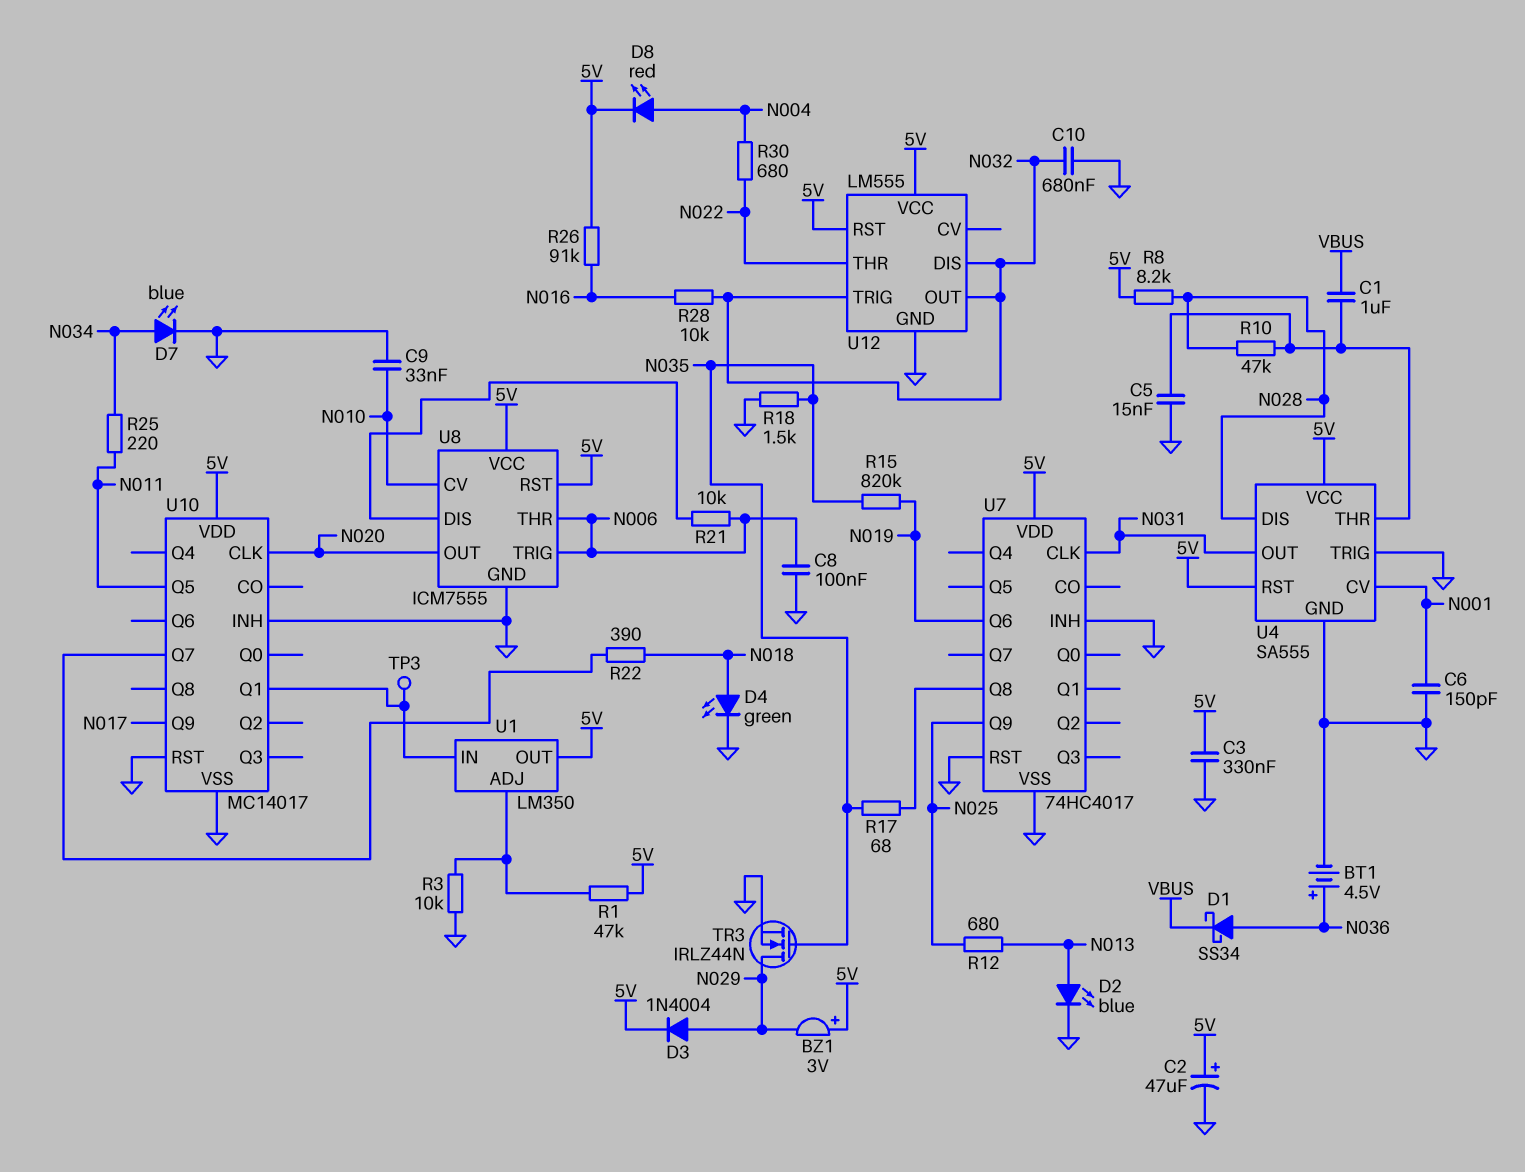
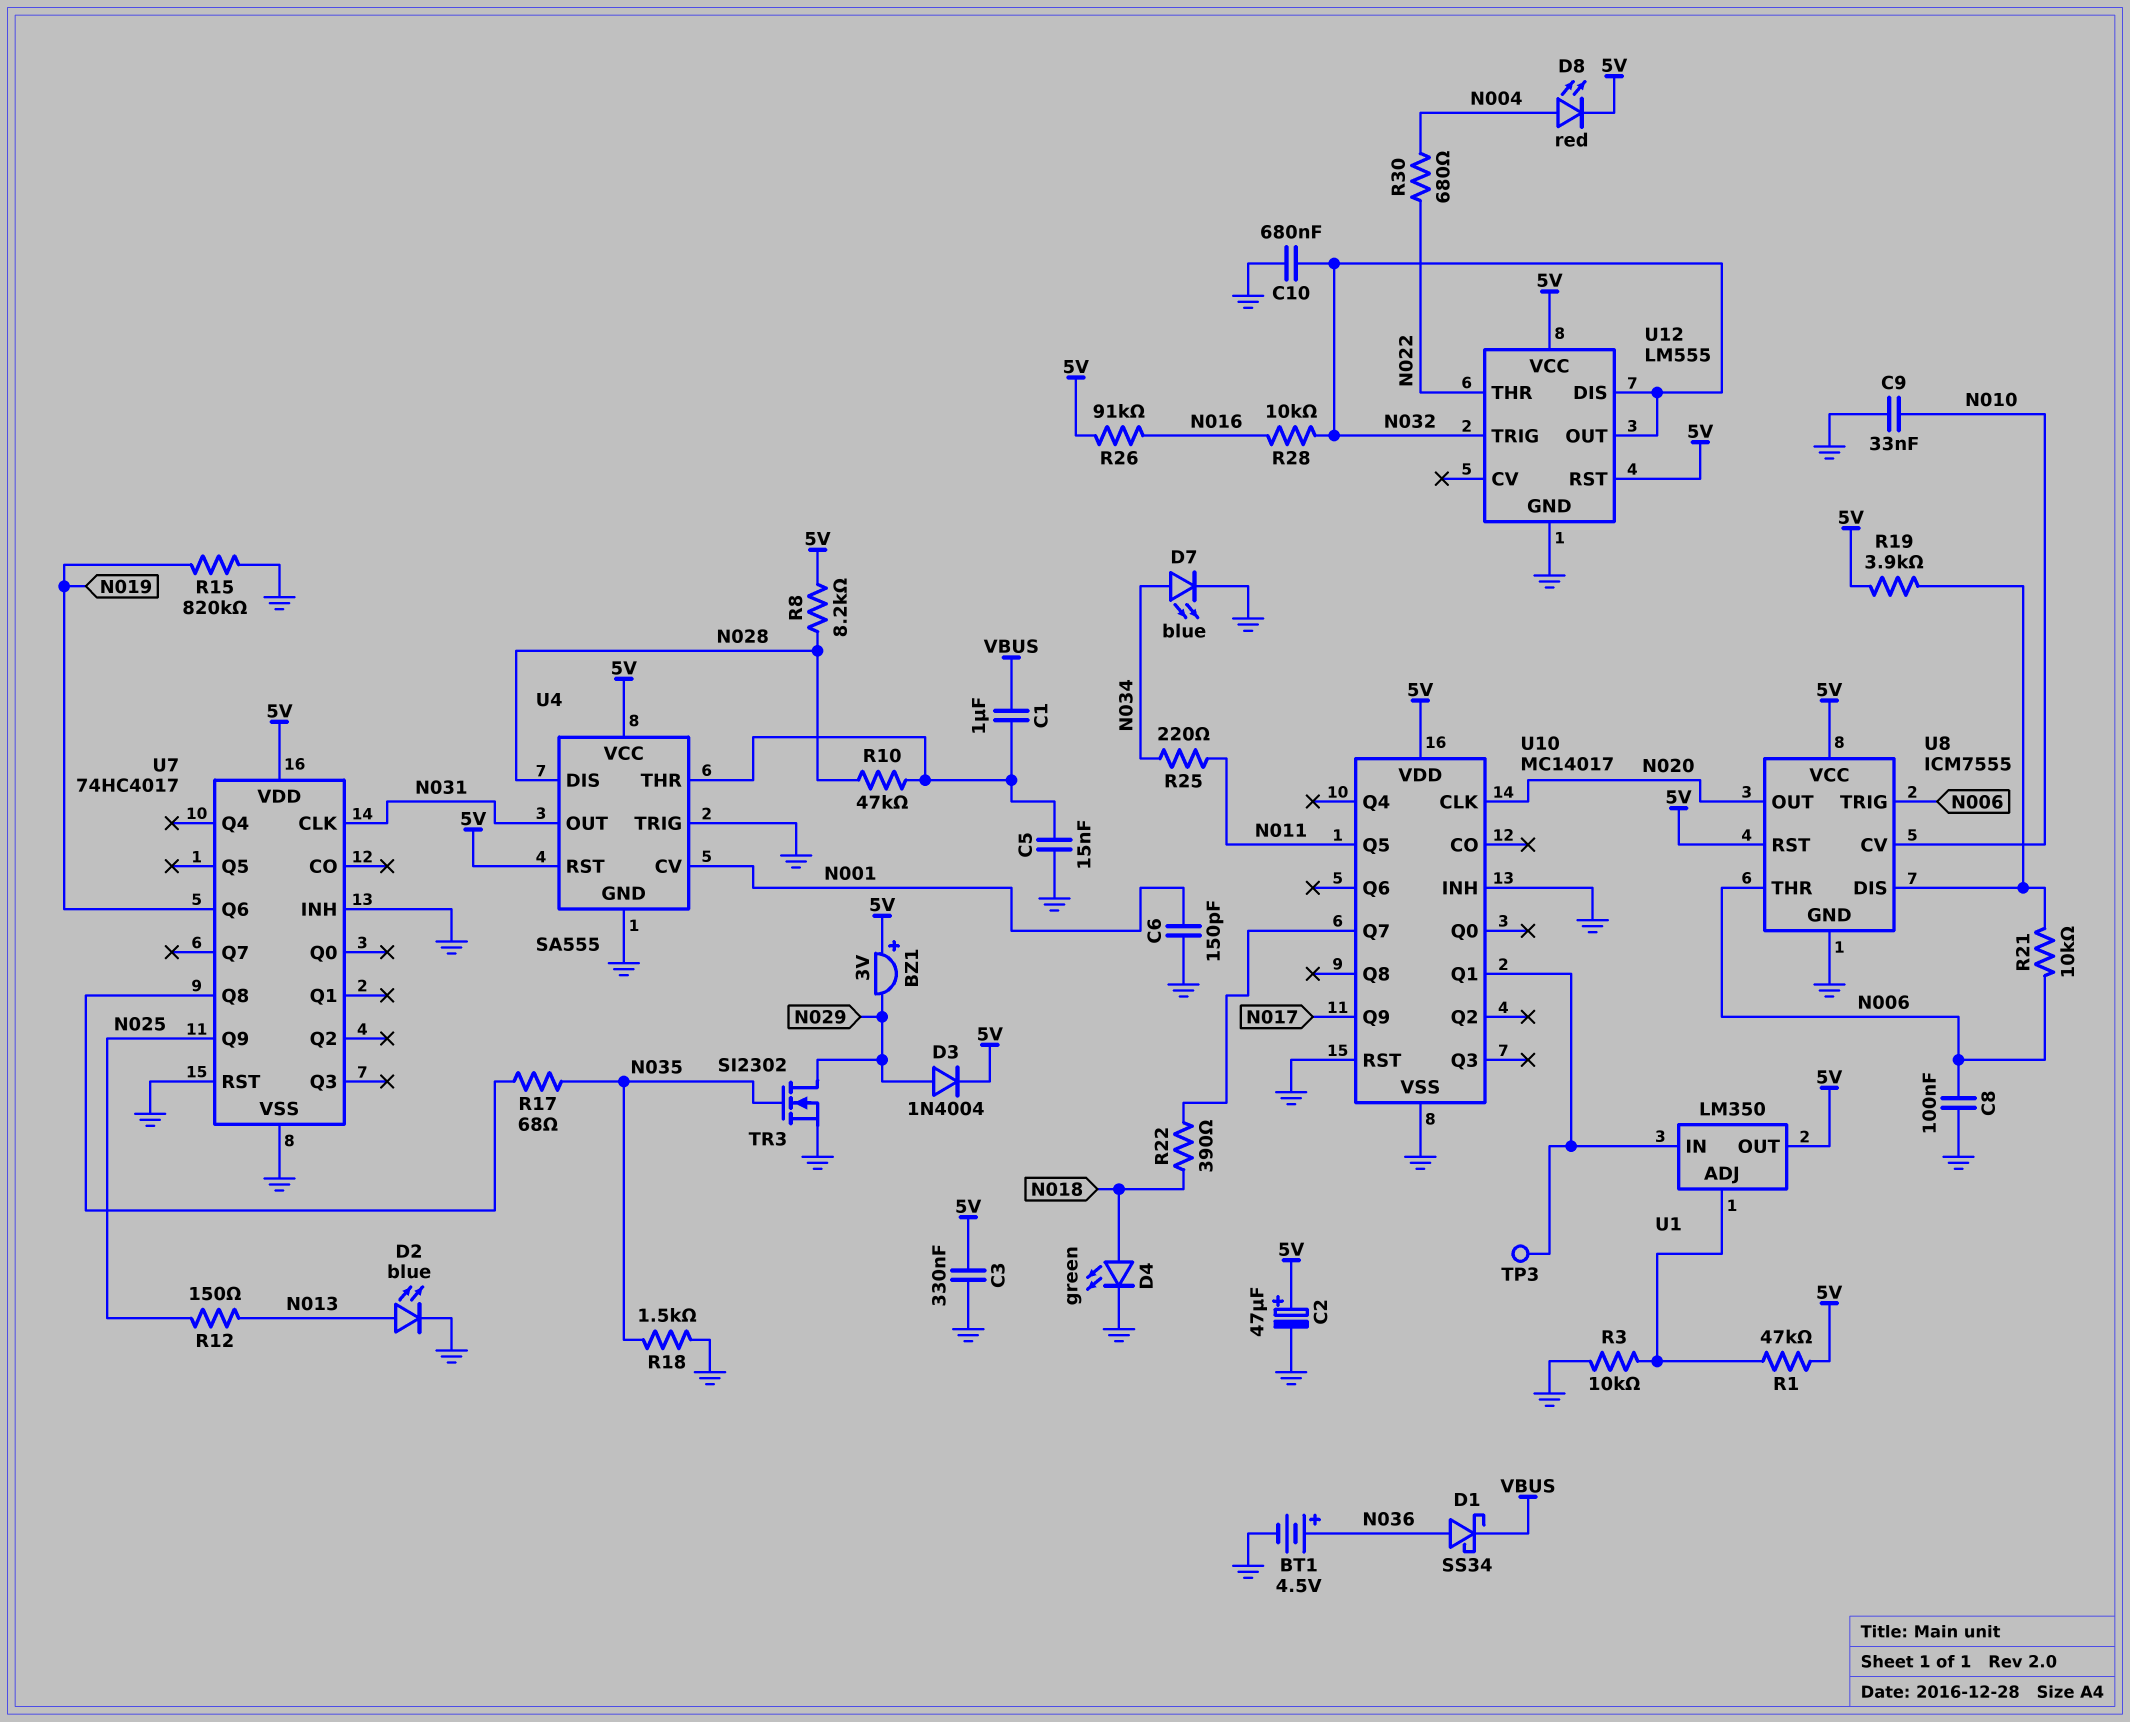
R12: 680 (N013, N025) -> 150 (N013, N025)
R15: 820k (N019, N035) -> 820k (GND, N019)
R19: none -> 3.9k (5V, U8/DIS)
TR3: NMOS IRLZ44N (G N035, D N029, S GND) -> NMOS SI2302 (G N035, D N029, S GND)

